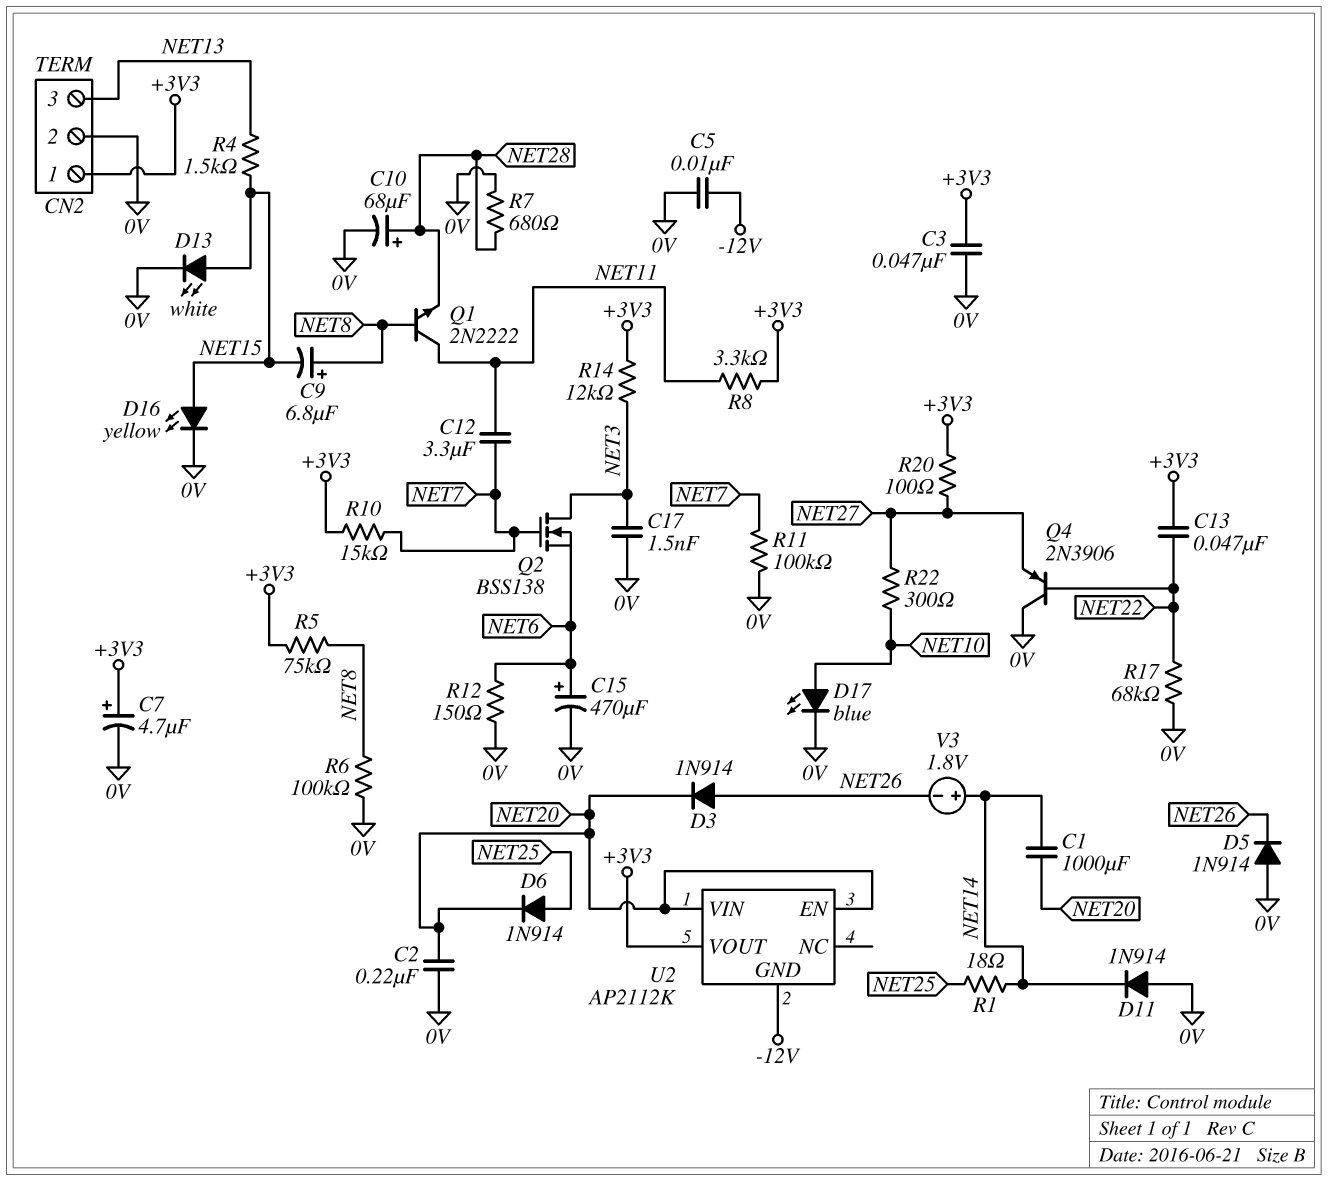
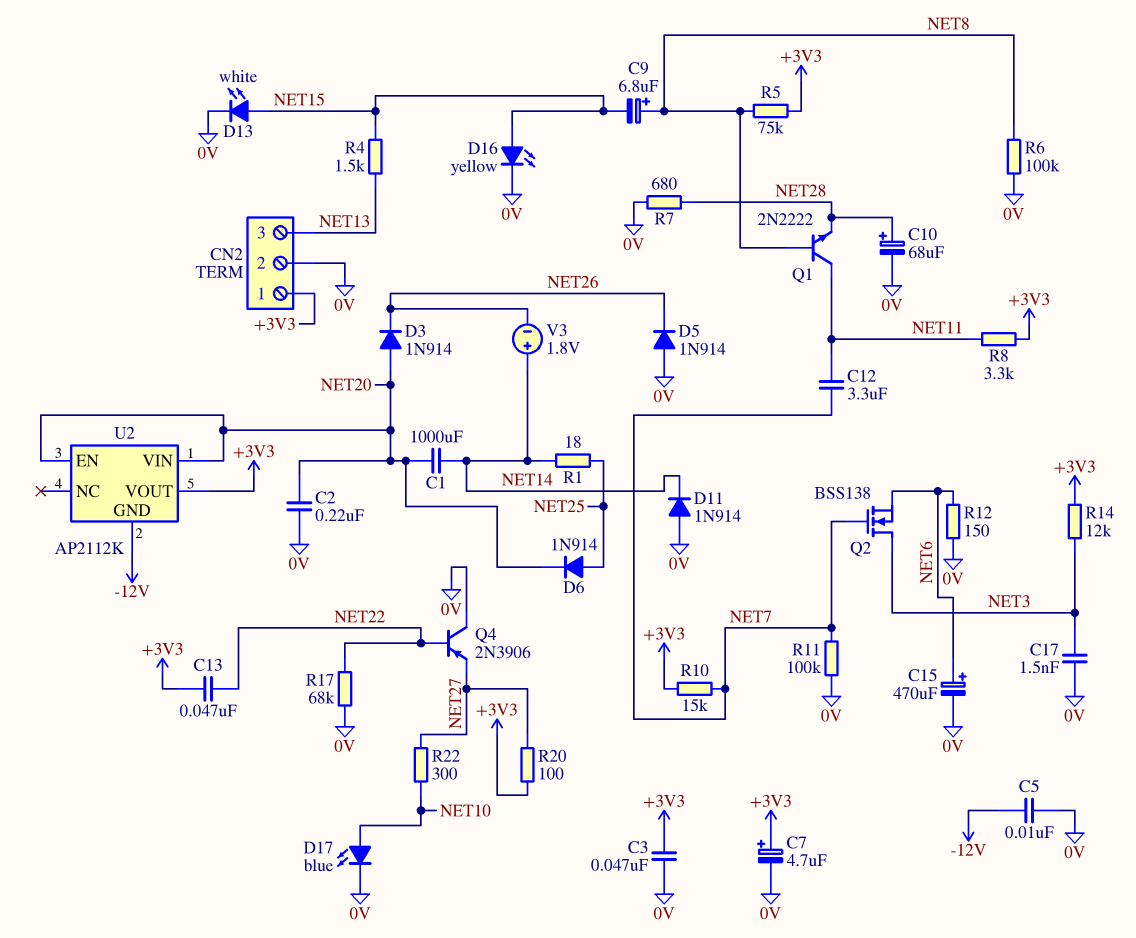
D3: diode 1N914 (A NET26, K NET20) -> diode 1N914 (A NET20, K NET26)

